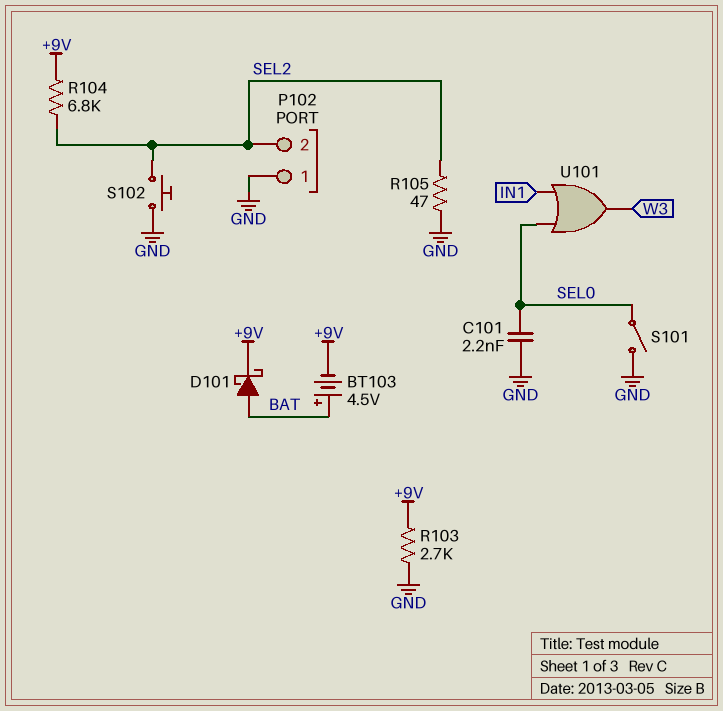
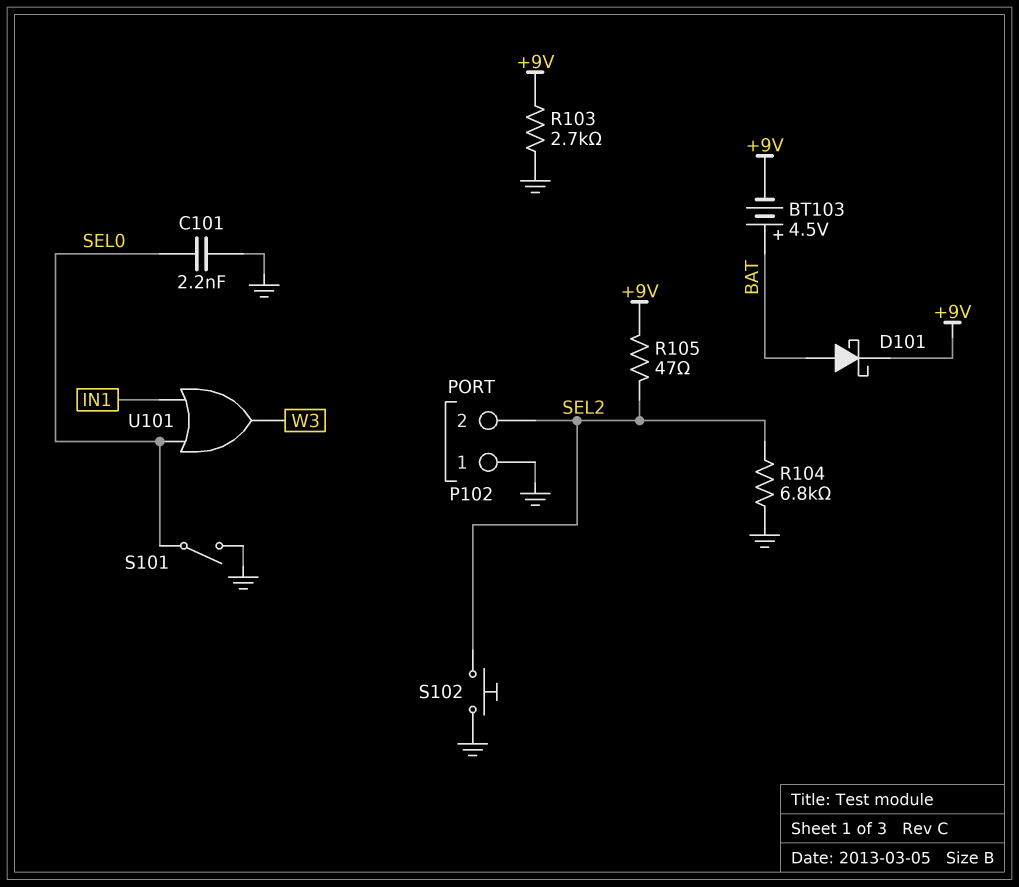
R104: 6.8k (+9V, SEL2) -> 6.8k (GND, SEL2)
R105: 47 (GND, SEL2) -> 47 (+9V, SEL2)

